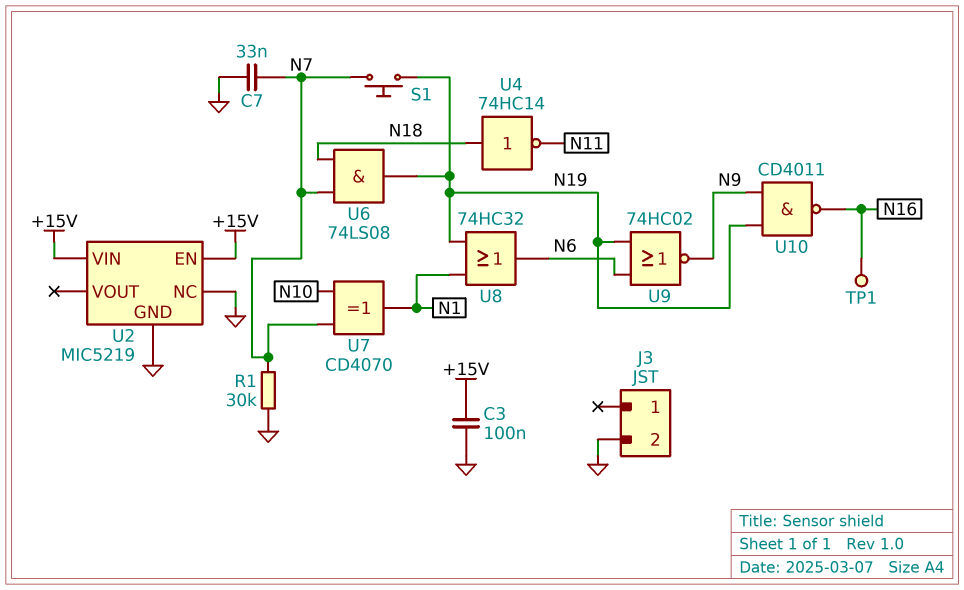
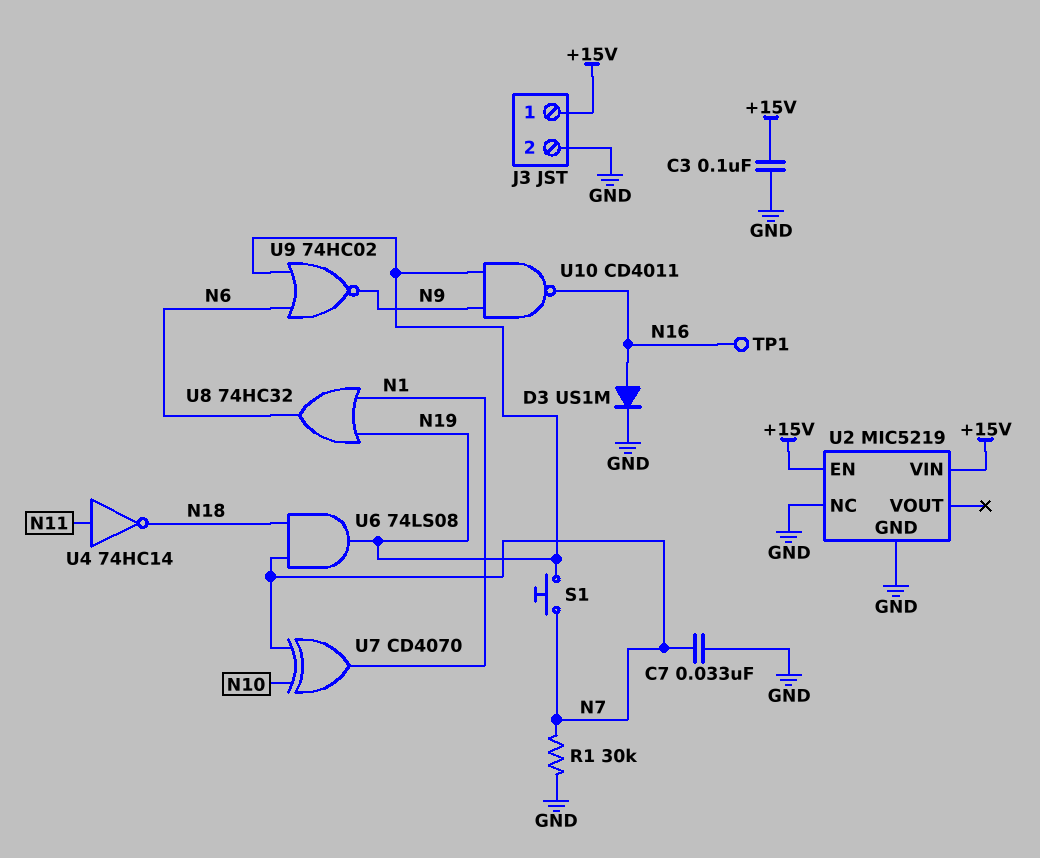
D3: none -> diode US1M (A N16, K GND)
J3 pin 1: none -> +15V
U4: NOT 74HC14 (in N18, out N11) -> NOT 74HC14 (in N11, out N18)

